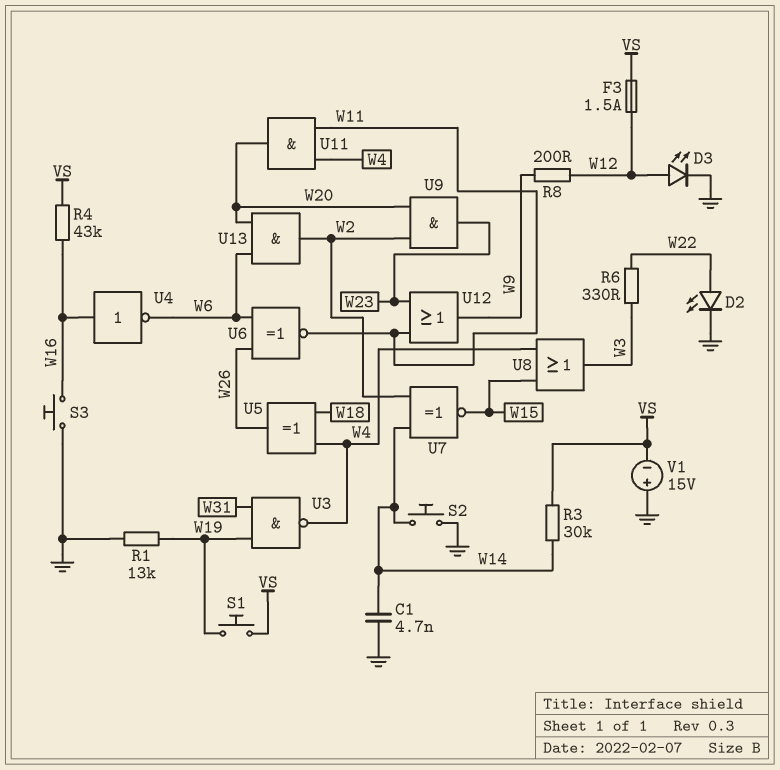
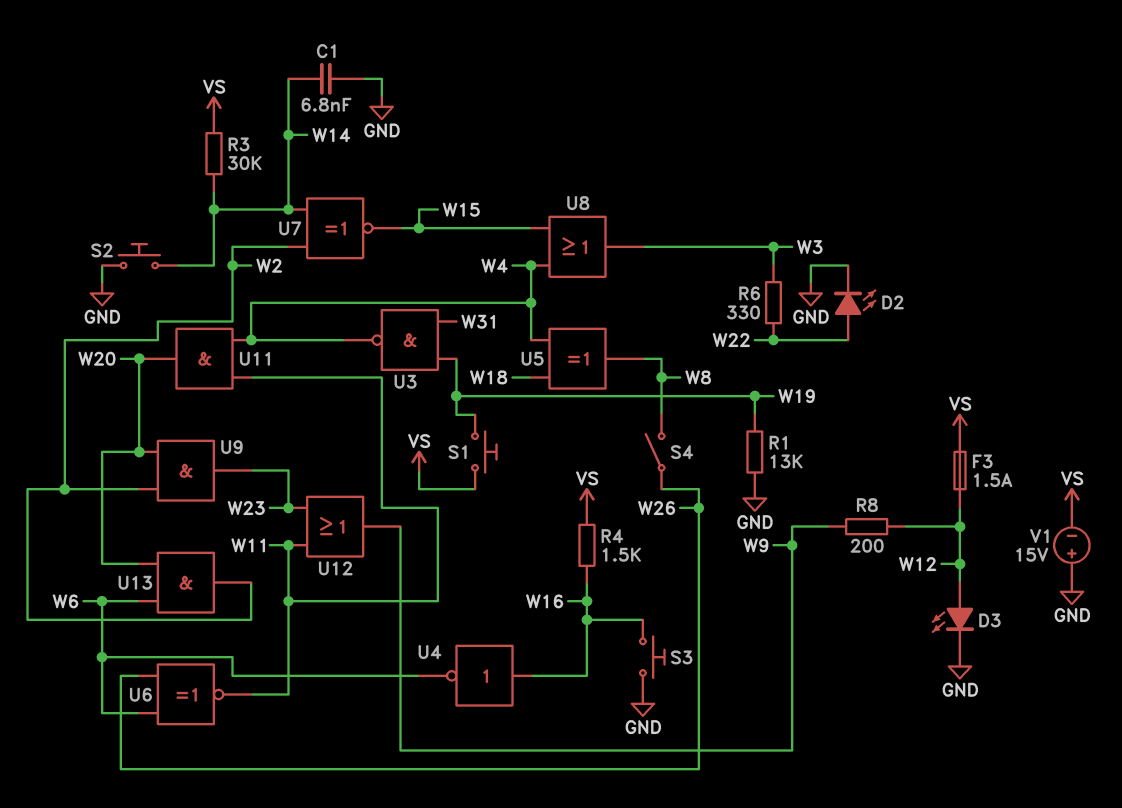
C1: 4.7nF (GND, W14) -> 6.8nF (GND, W14)
R4: 43k (VS, W16) -> 1.5k (VS, W16)
S4: none -> switch (W8, W26)
U5: XOR (in W4, in W18, out W26) -> XOR (in W4, in W18, out W8)

